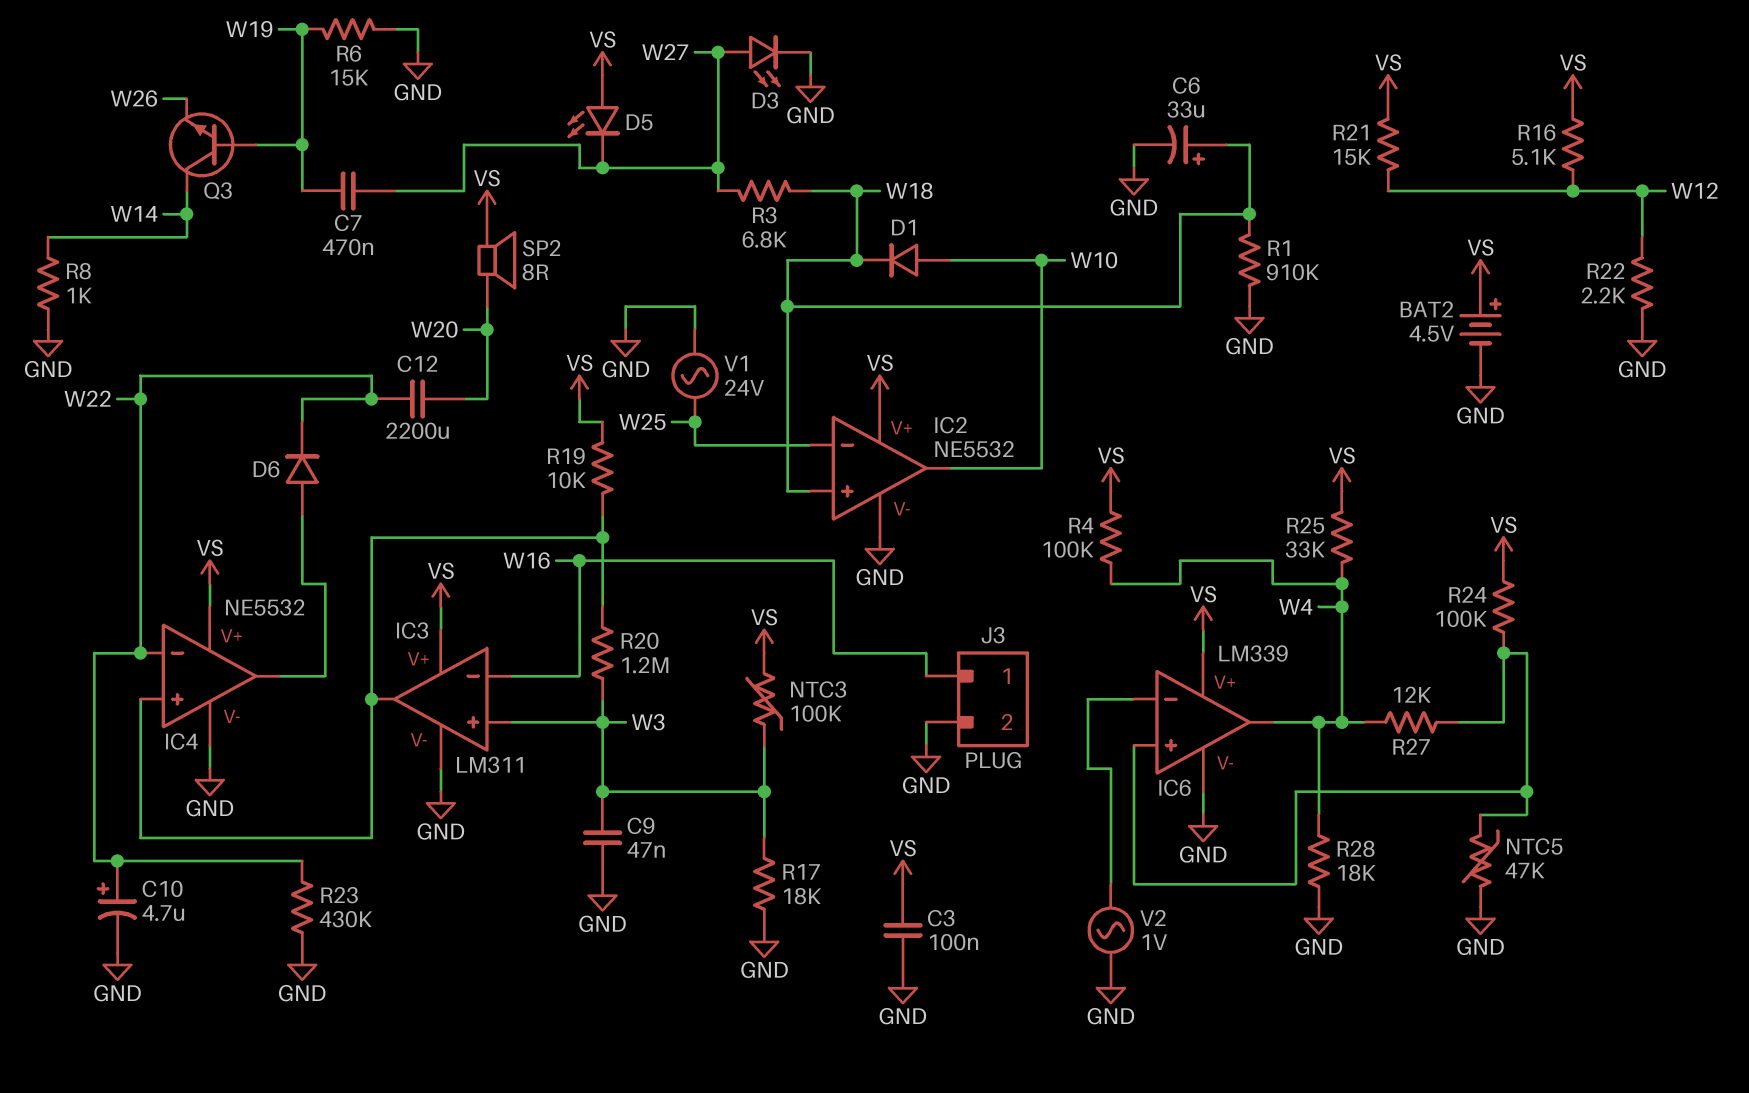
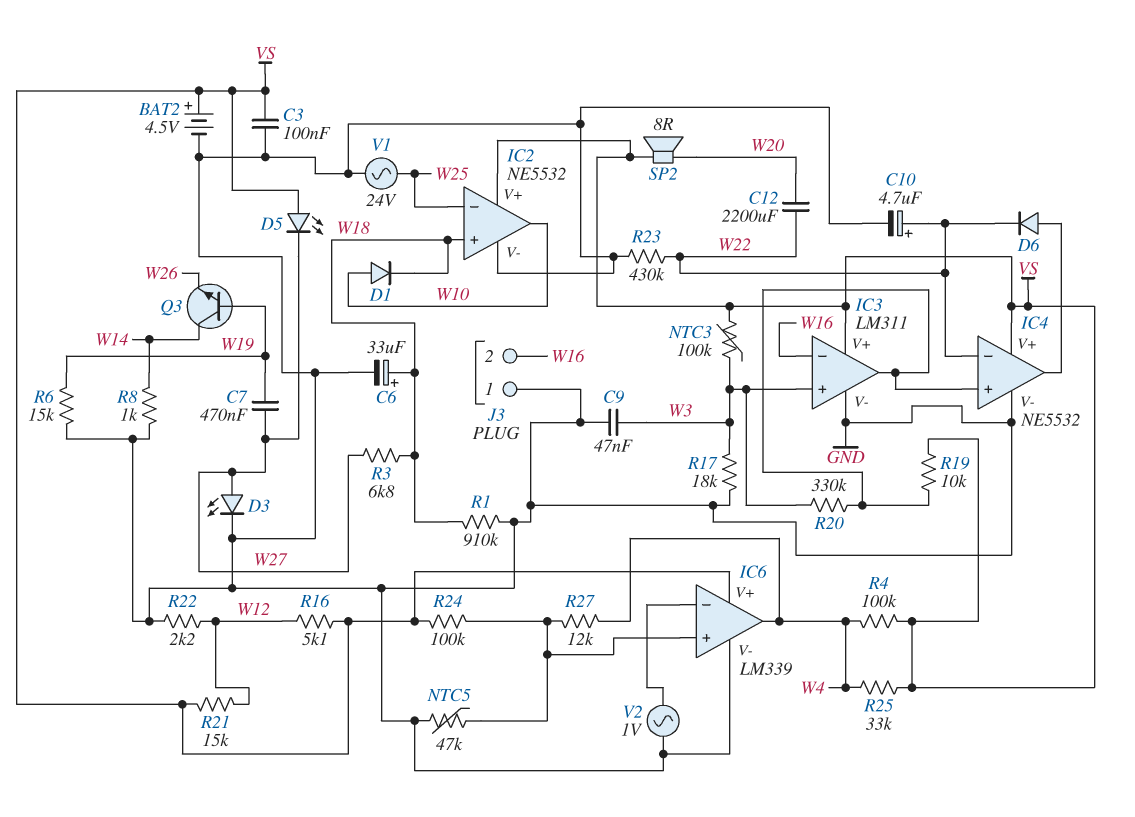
J3 pin 1: W16 -> GND
J3 pin 2: GND -> W16
R20: 1.2M (IC3/out, W3) -> 330k (IC3/out, W3)
R28: 18k (GND, W4) -> none

